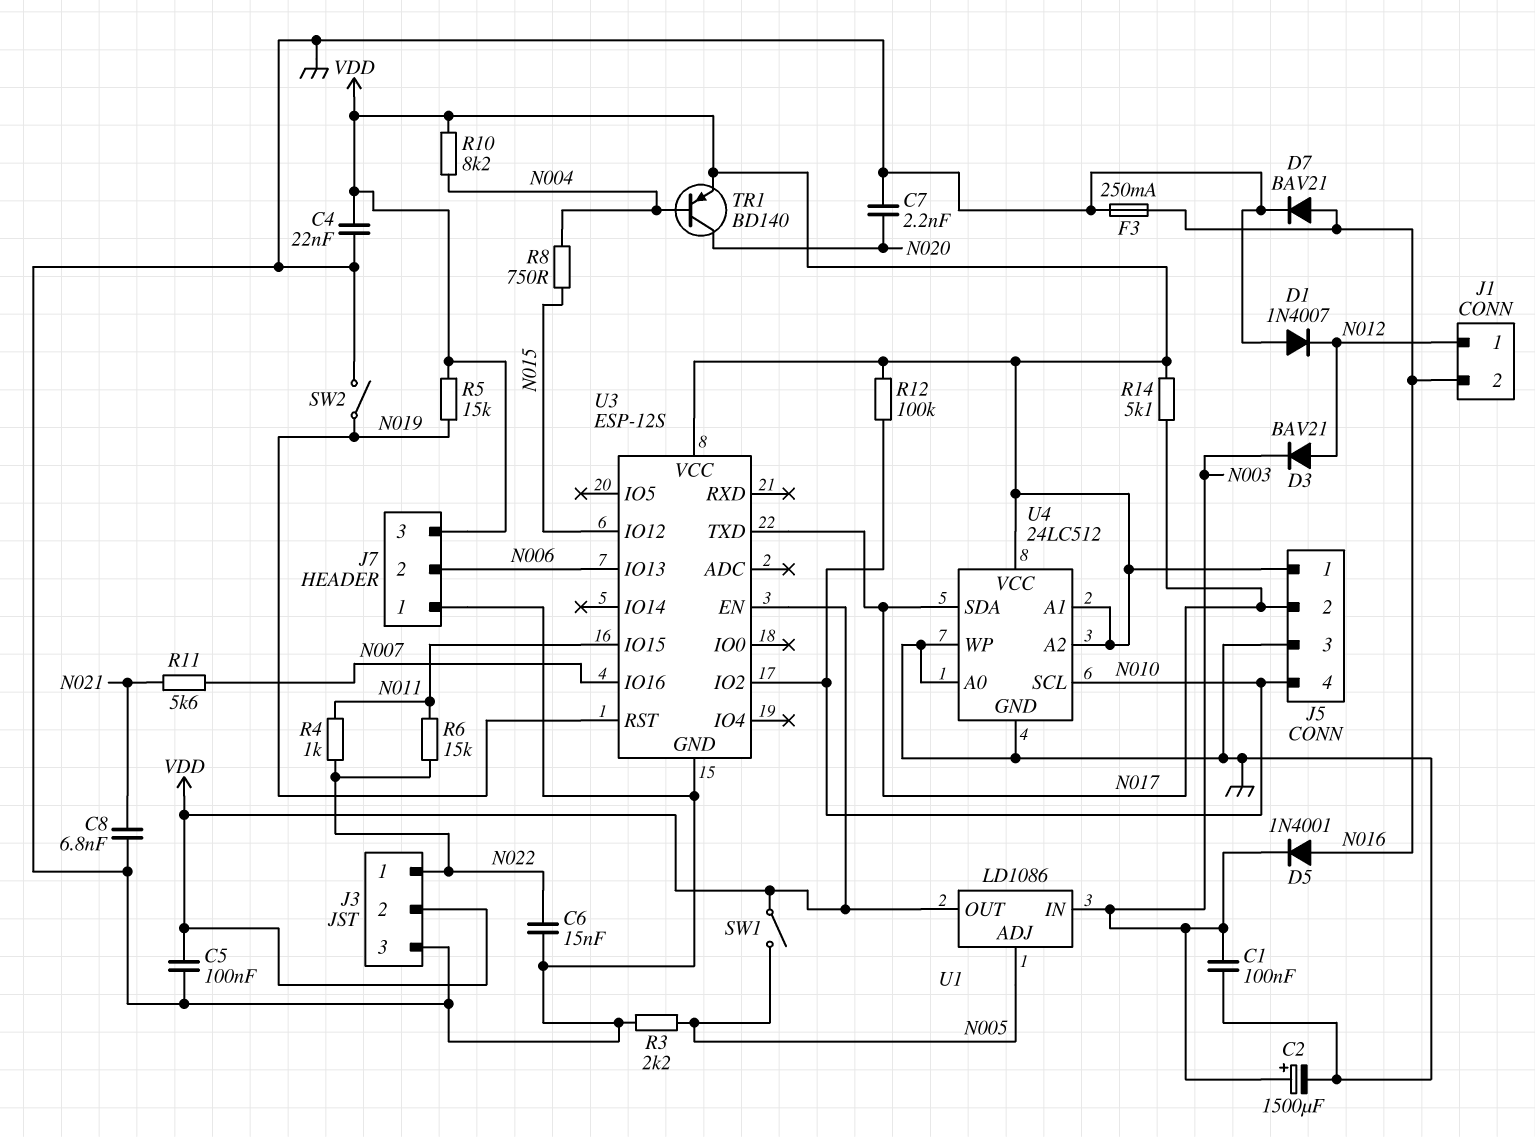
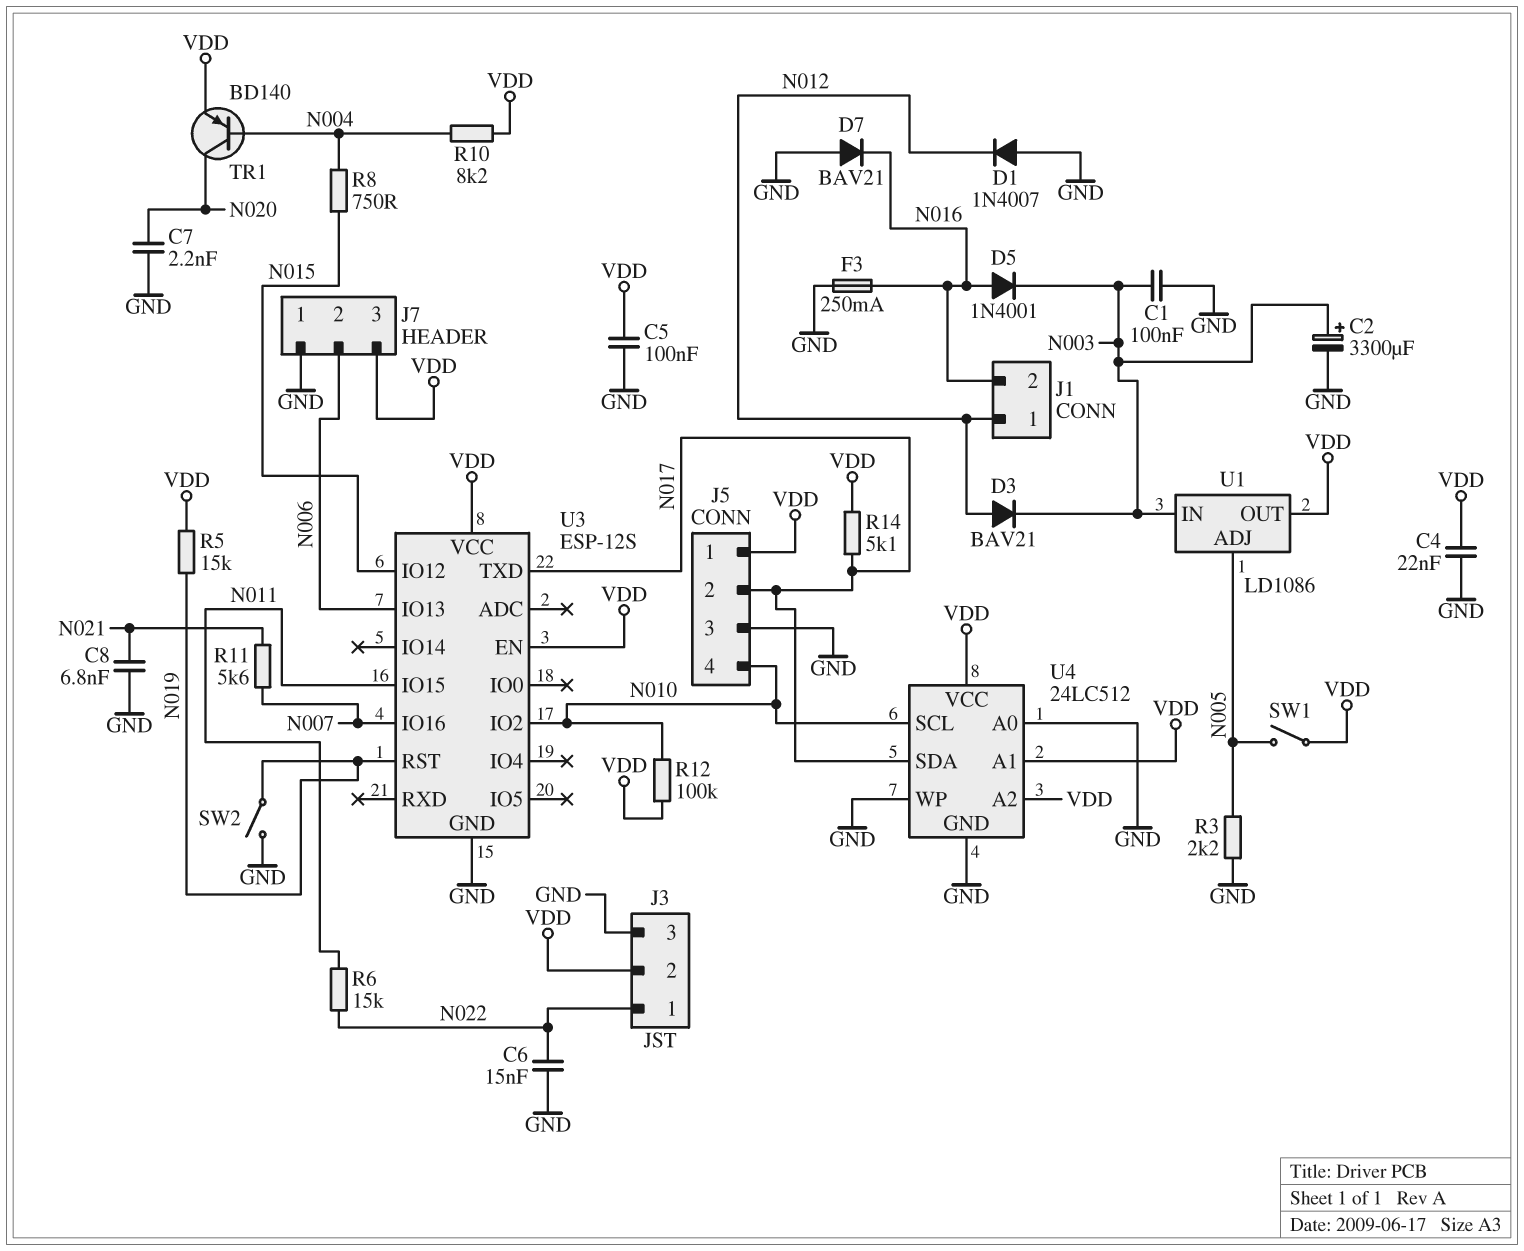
C2: 1500uF (plus N003, minus GND) -> 3300uF (plus N003, minus GND)
D7: diode BAV21 (A N016, K GND) -> diode BAV21 (A GND, K N016)
R4: 1k (N011, N022) -> none

